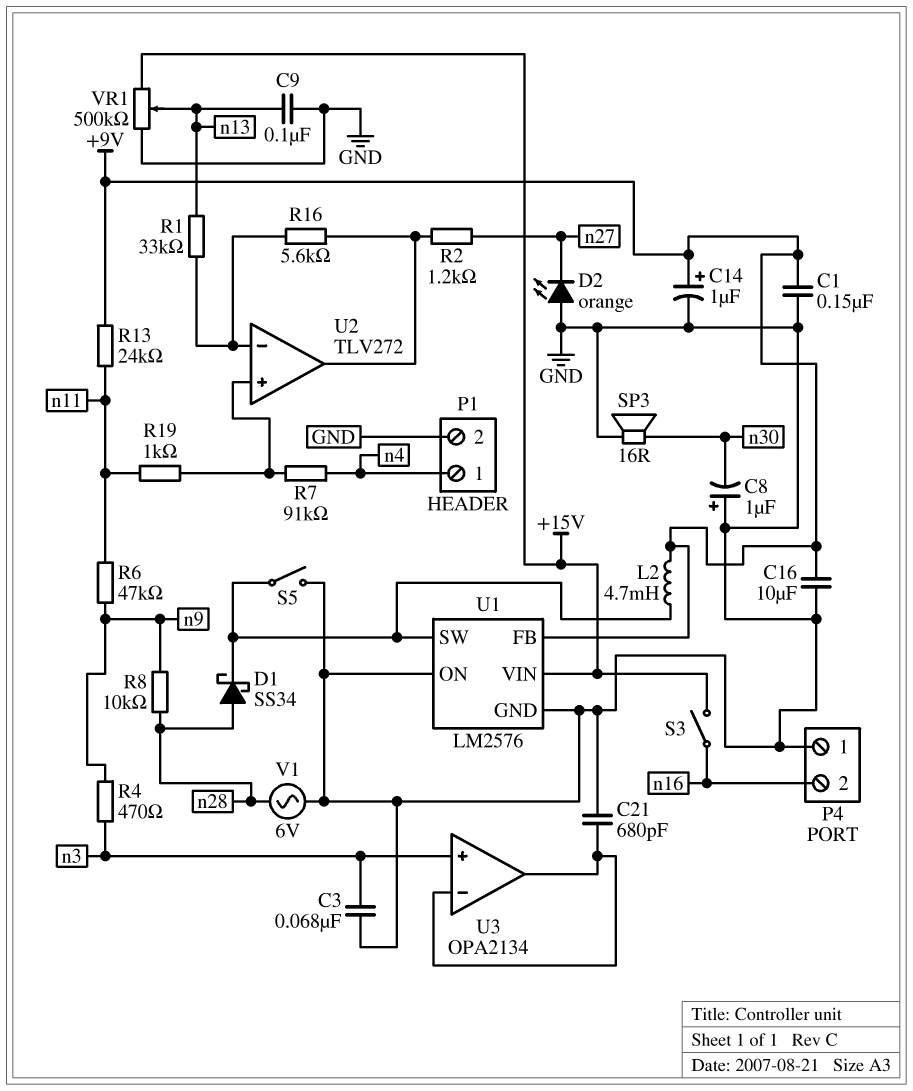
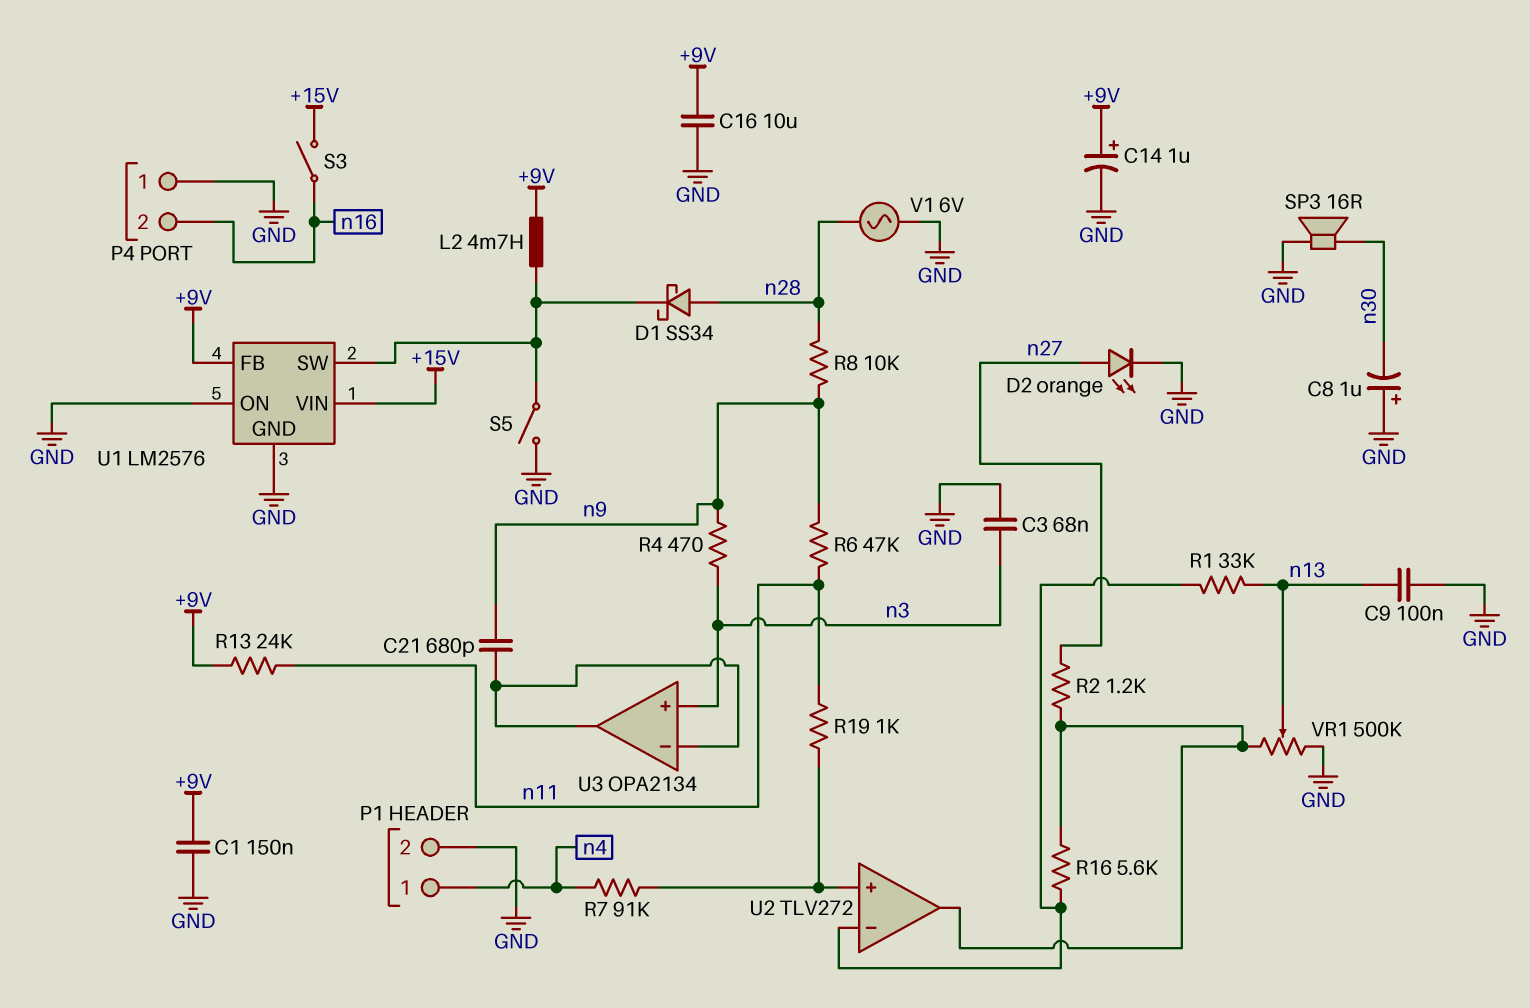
C21: 680pF (GND, U3/in-) -> 680pF (U3/in-, n9)
D2: LED orange (A GND, K n27) -> LED orange (A n27, K GND)
VR1: 500k (+15V, GND, wiper n13) -> 500k (GND, U2/out, wiper n13)

